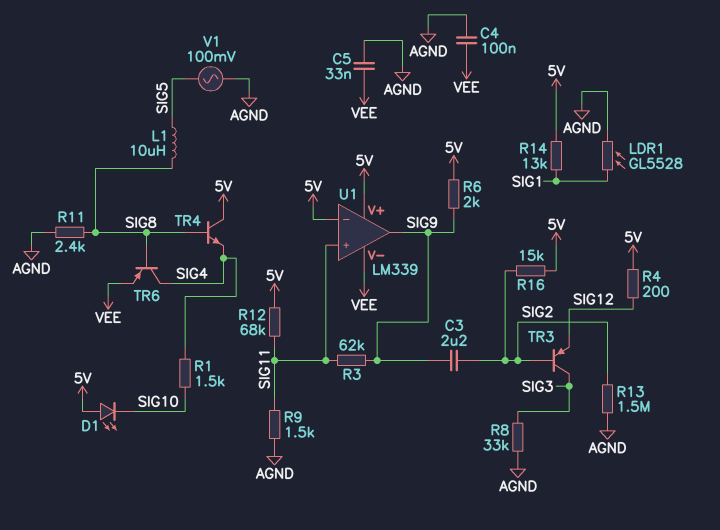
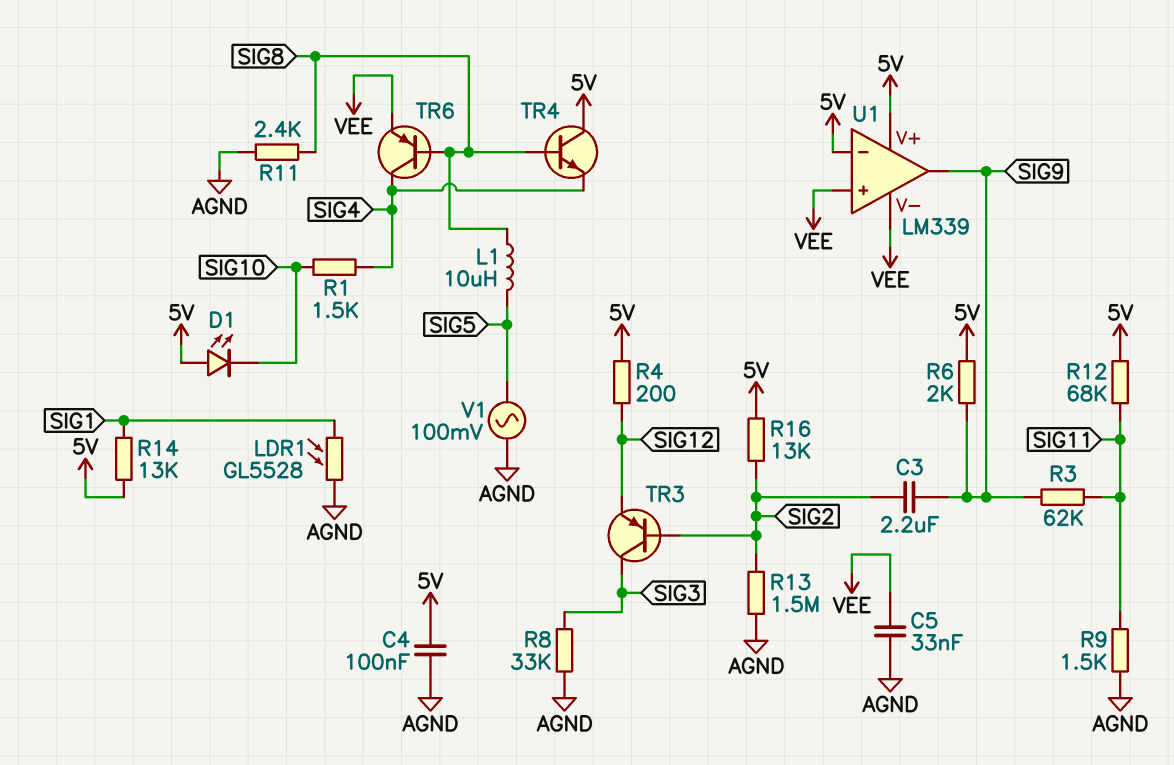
C4: 100nF (AGND, VEE) -> 100nF (5V, AGND)
R16: 15k (5V, SIG2) -> 13k (5V, SIG2)
U1 pin in+: SIG11 -> VEE

